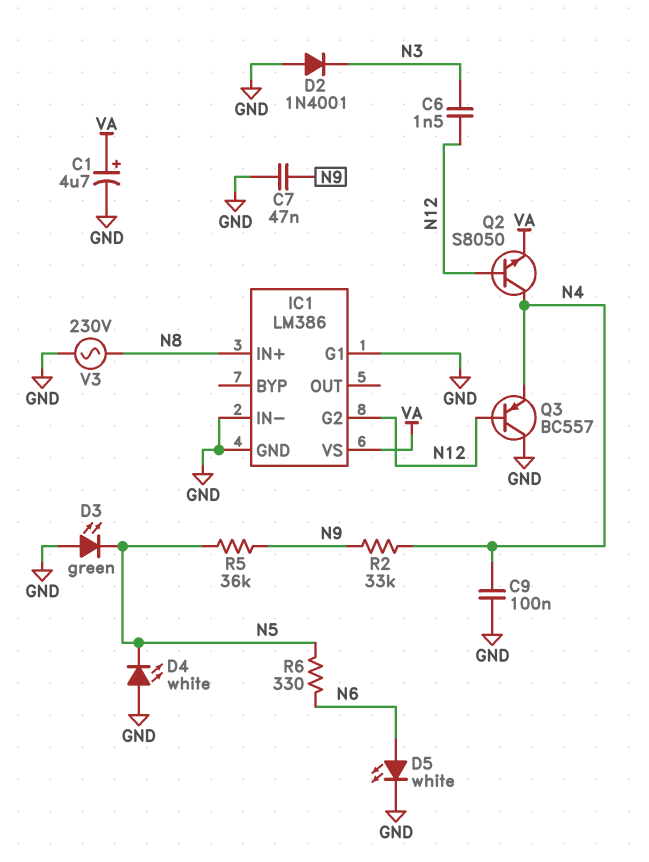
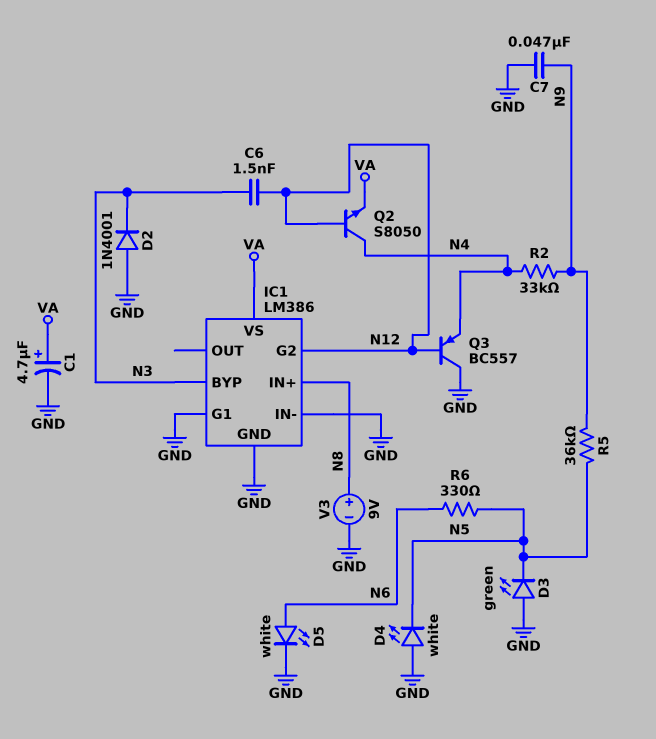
C9: 100nF (GND, N4) -> none
IC1 pin BYP: none -> N3
V3: AC 230V (GND, N8) -> 9V (plus N8, minus GND)

